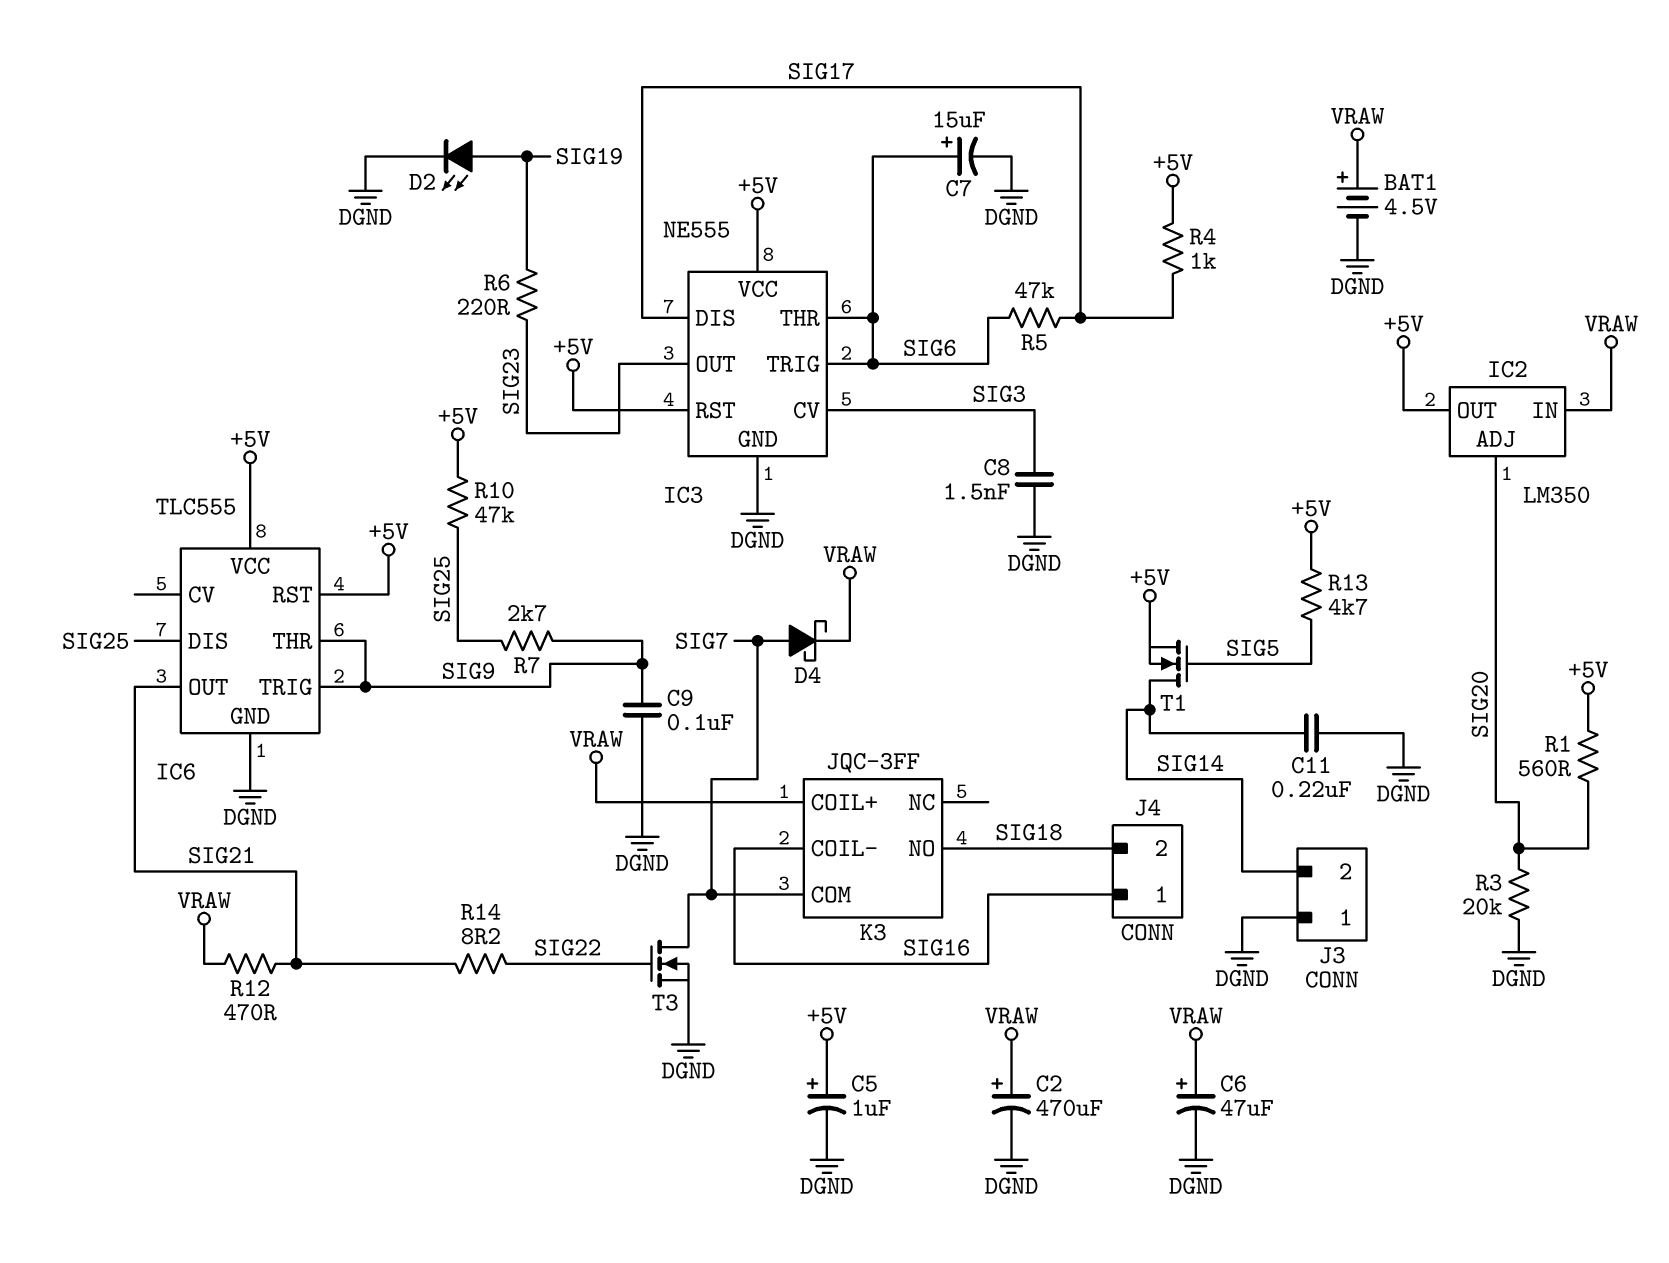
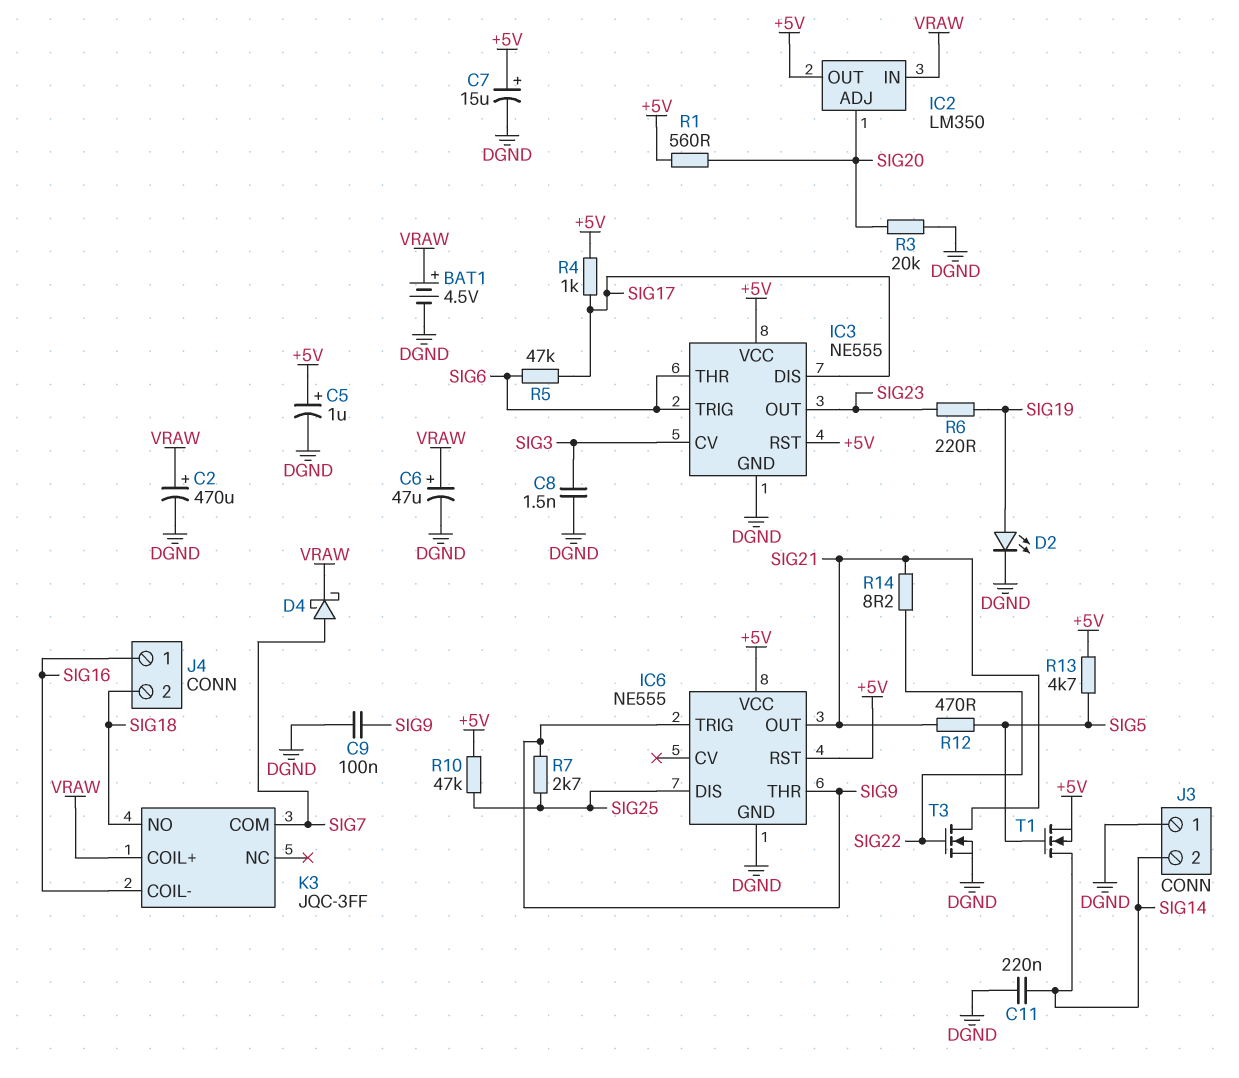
C7: 15uF (plus SIG6, minus DGND) -> 15uF (plus +5V, minus DGND)
IC6: TLC555 -> NE555
R12: 470 (SIG21, VRAW) -> 470 (SIG5, SIG21)
T3: NMOS (G SIG22, D SIG7, S DGND) -> NMOS (G SIG22, D SIG21, S DGND)

